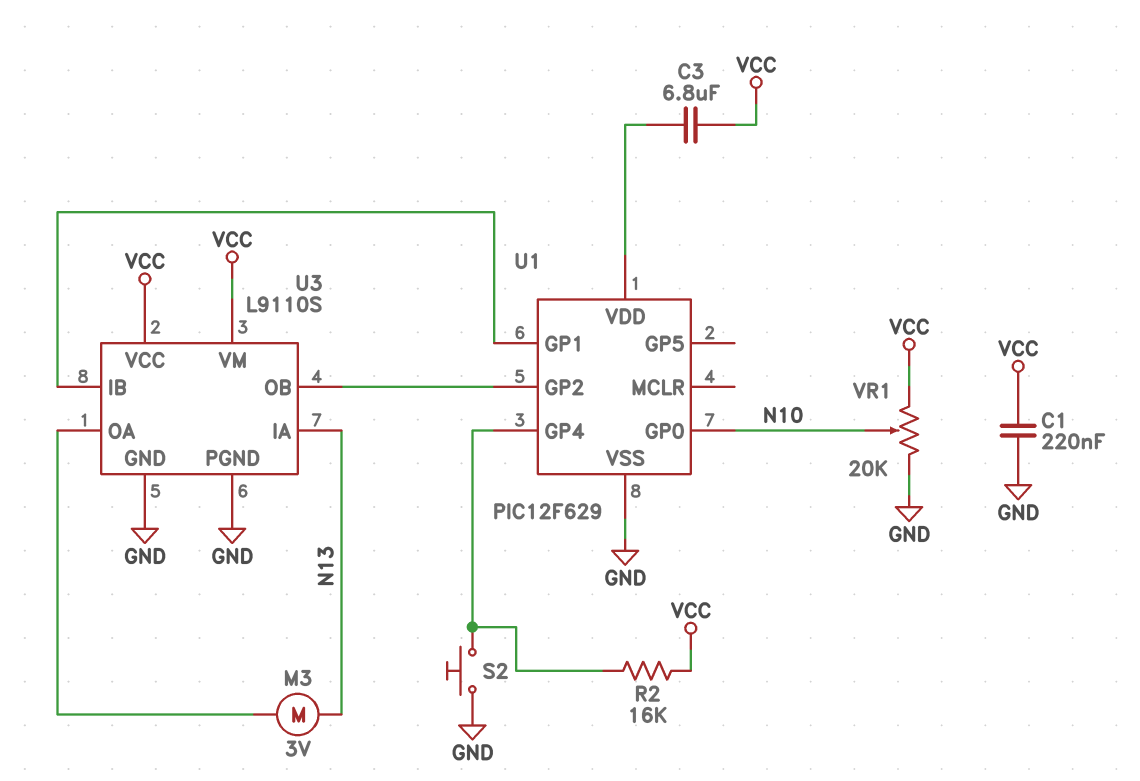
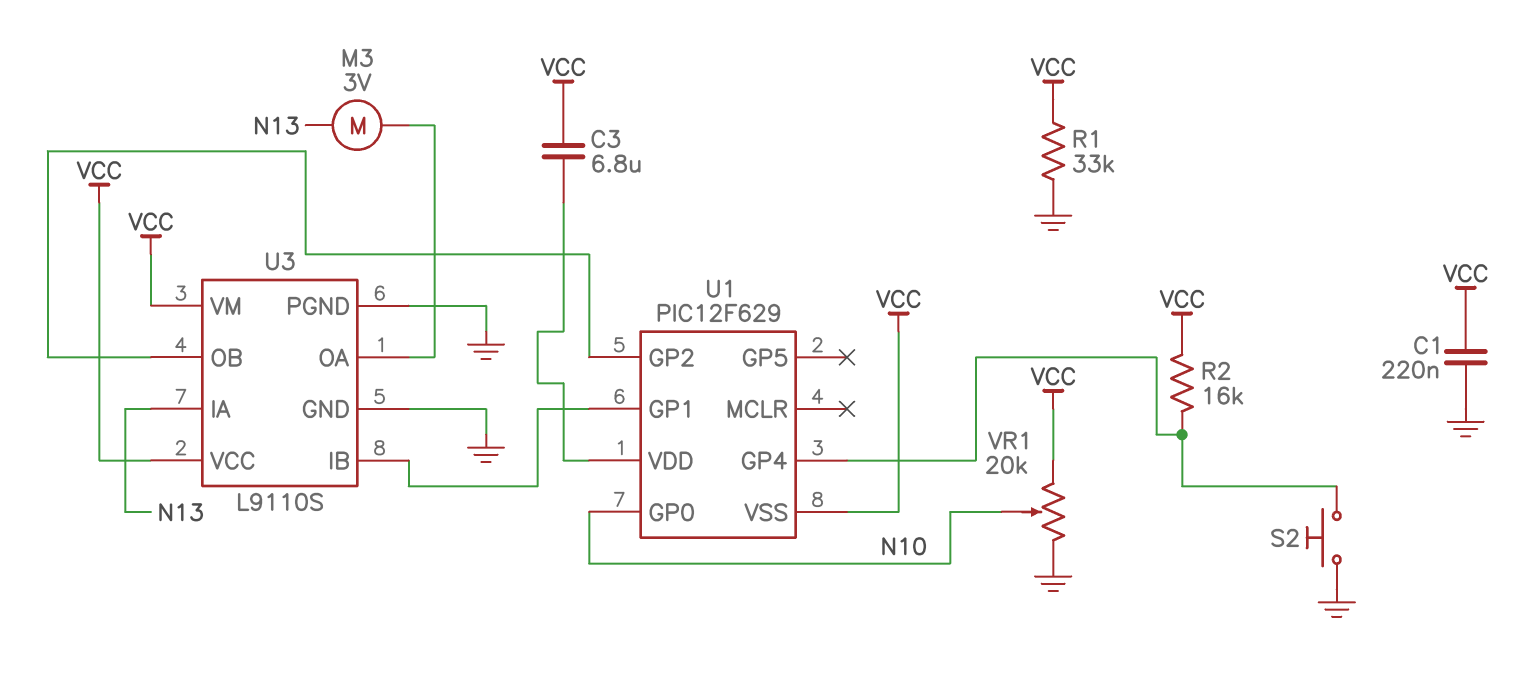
R1: none -> 33k (GND, VCC)
U1 pin VSS: GND -> VCC

